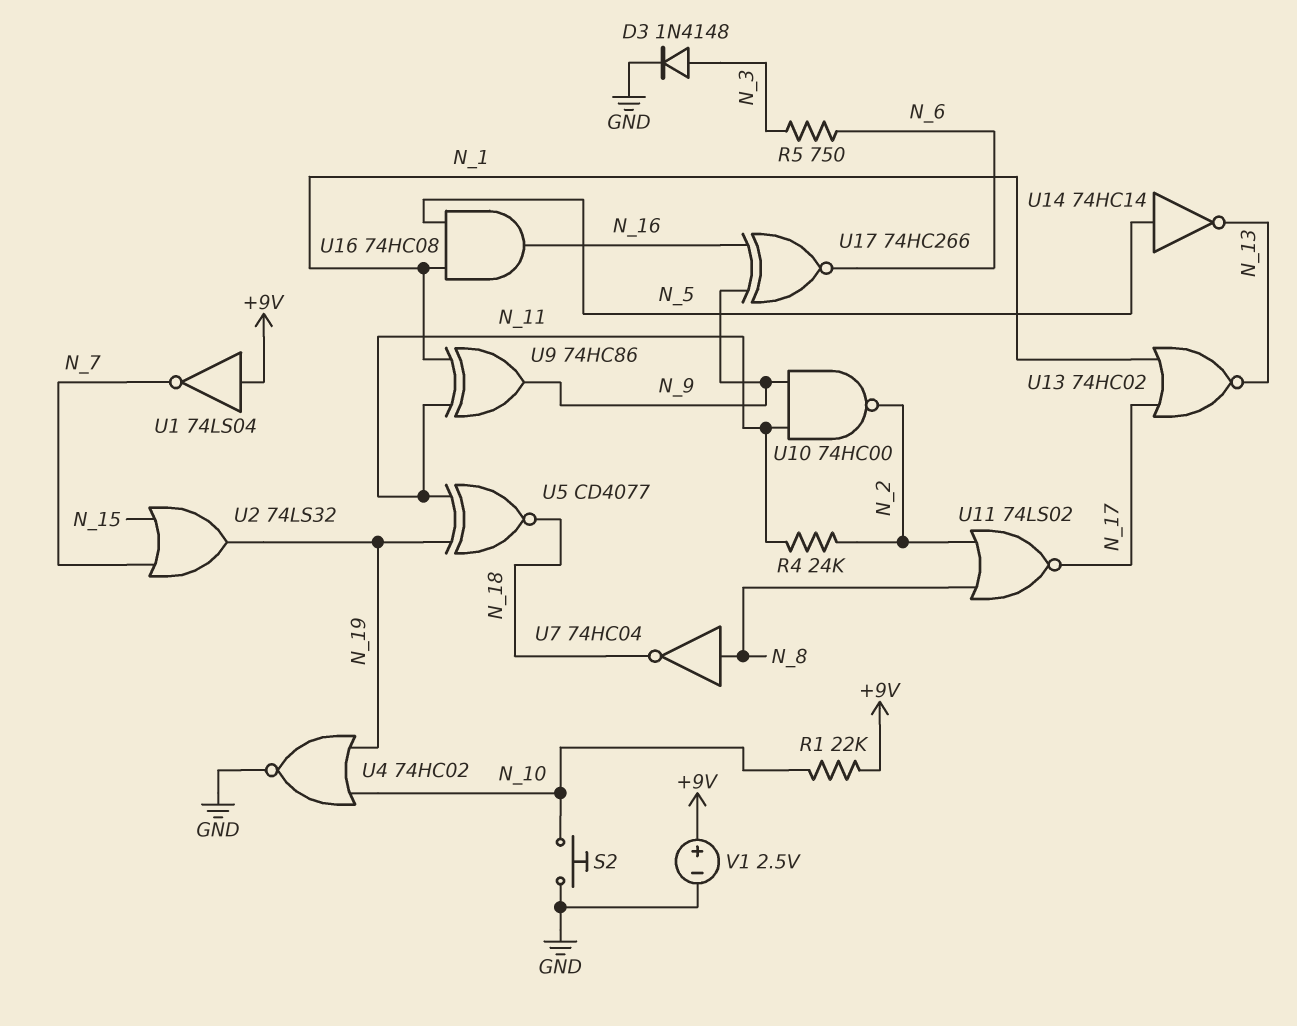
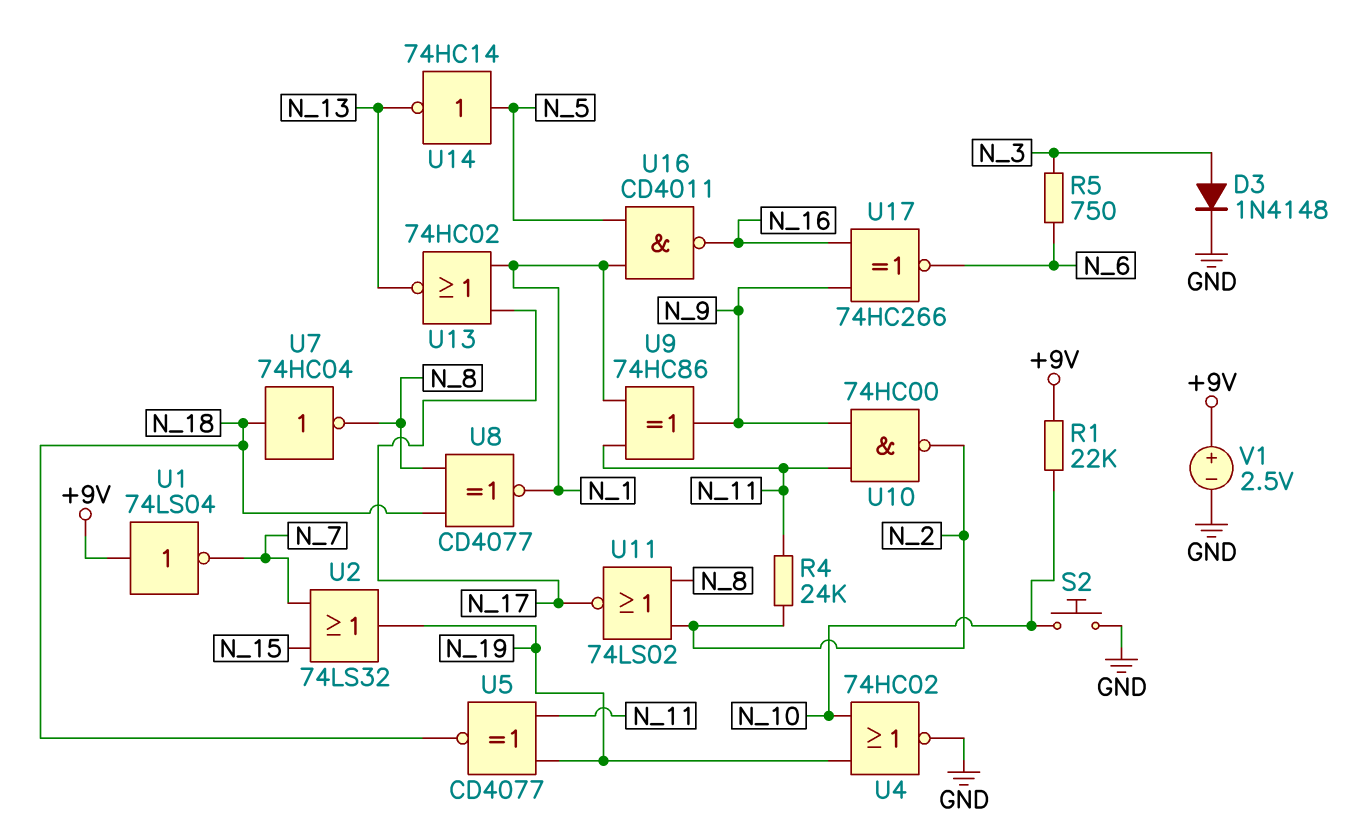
U7: NOT 74HC04 (in N_8, out N_18) -> NOT 74HC04 (in N_18, out N_8)
U8: none -> XNOR CD4077 (in N_8, in N_18, out N_1)
U16: AND 74HC08 (in N_1, in N_5, out N_16) -> NAND CD4011 (in N_1, in N_5, out N_16)

